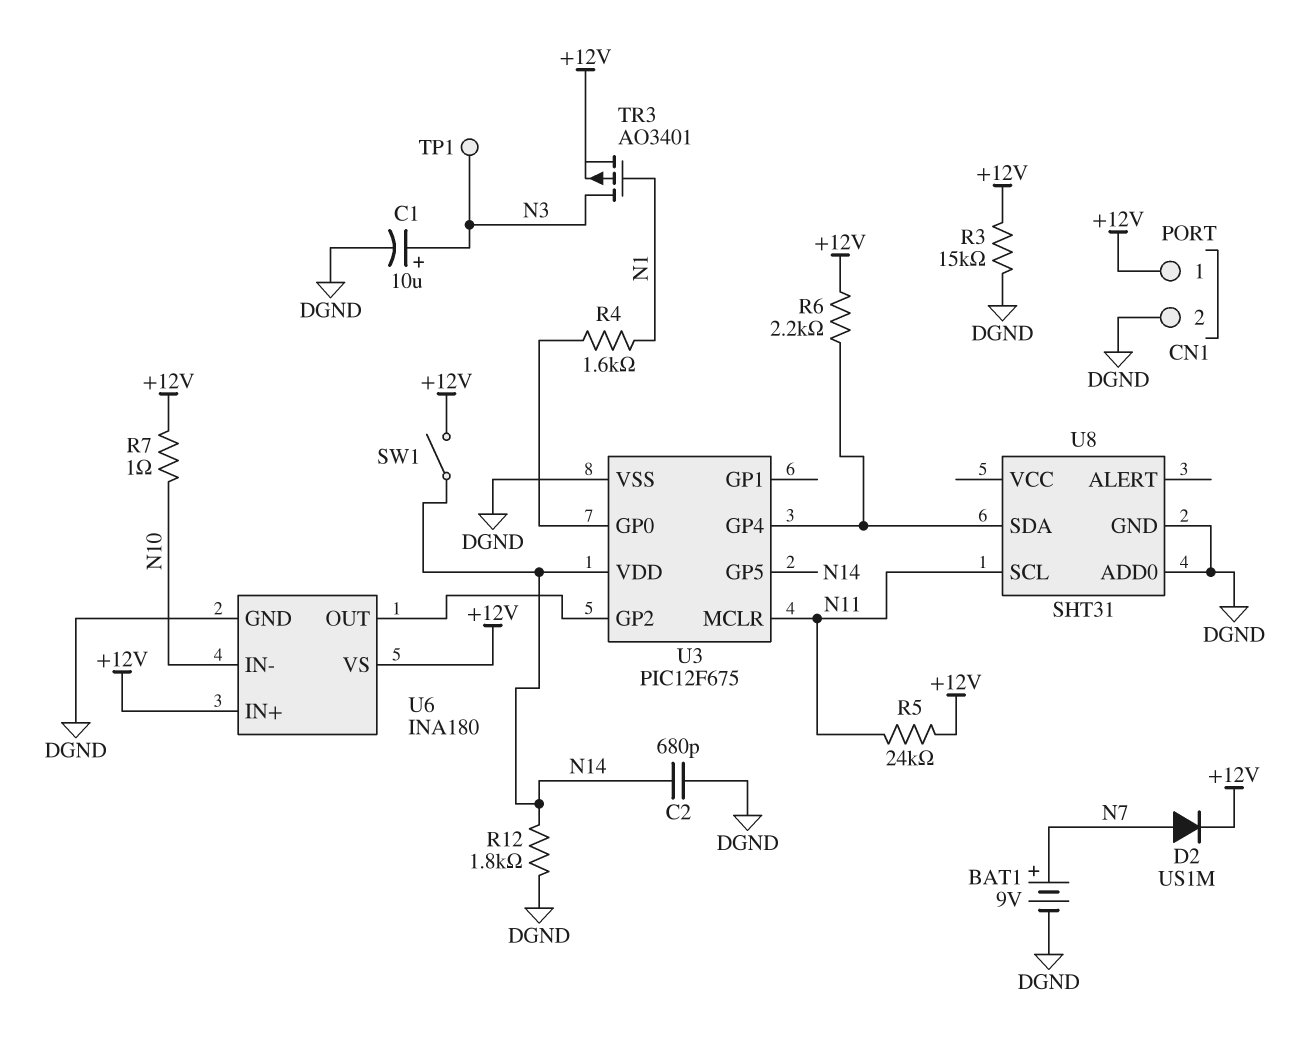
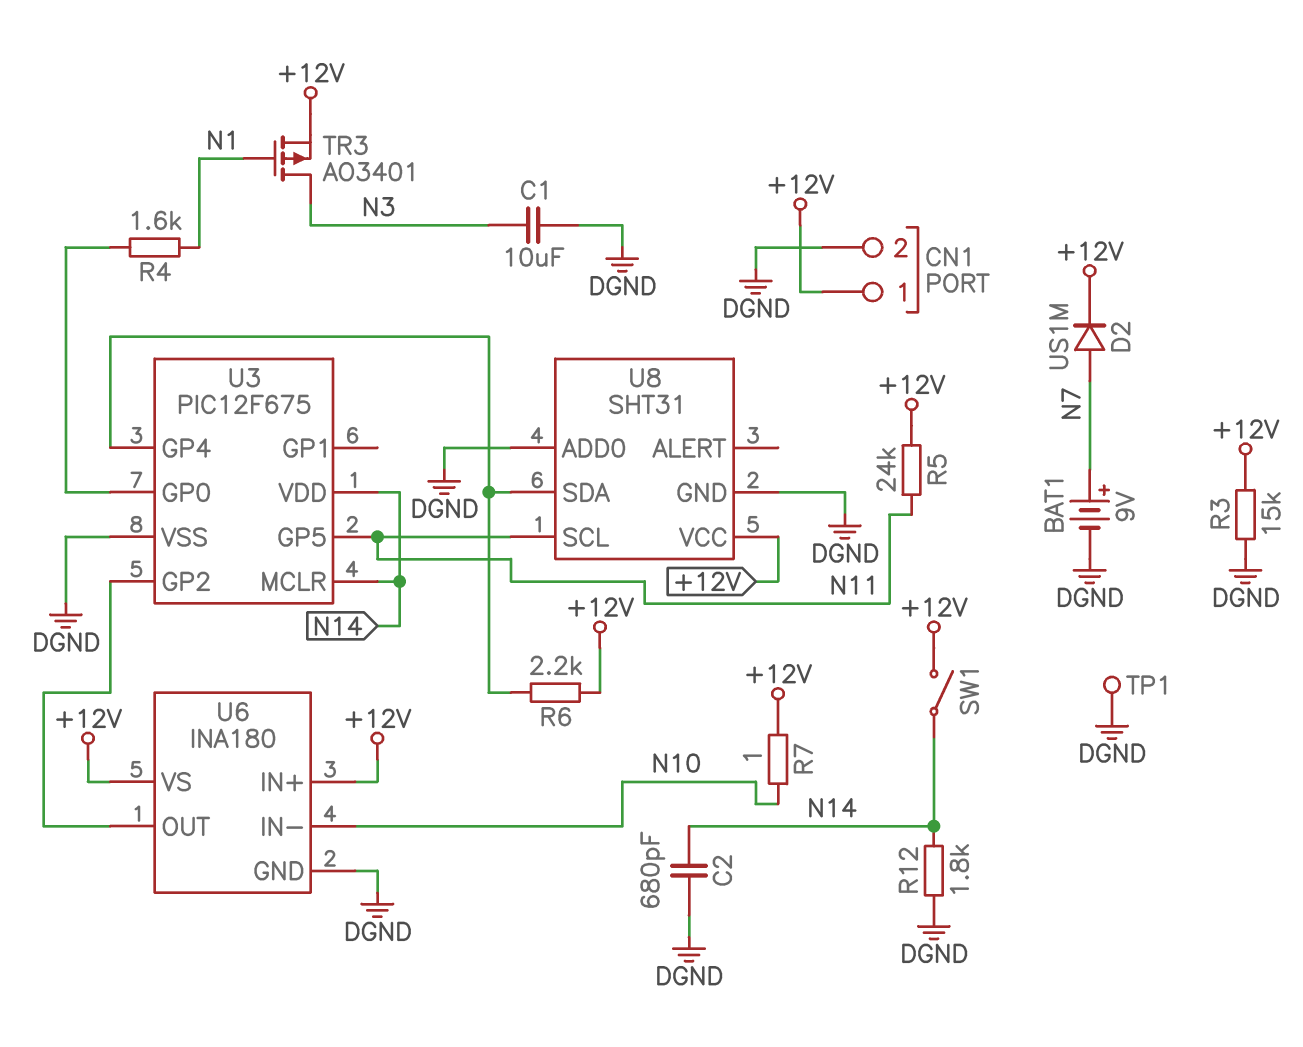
C1: 10uF (plus N3, minus DGND) -> 10uF (DGND, N3)
TP1: test point (N3) -> test point (DGND)
U3 pin GP5: N14 -> N11
U3 pin MCLR: N11 -> N14
U8 pin VCC: none -> +12V

